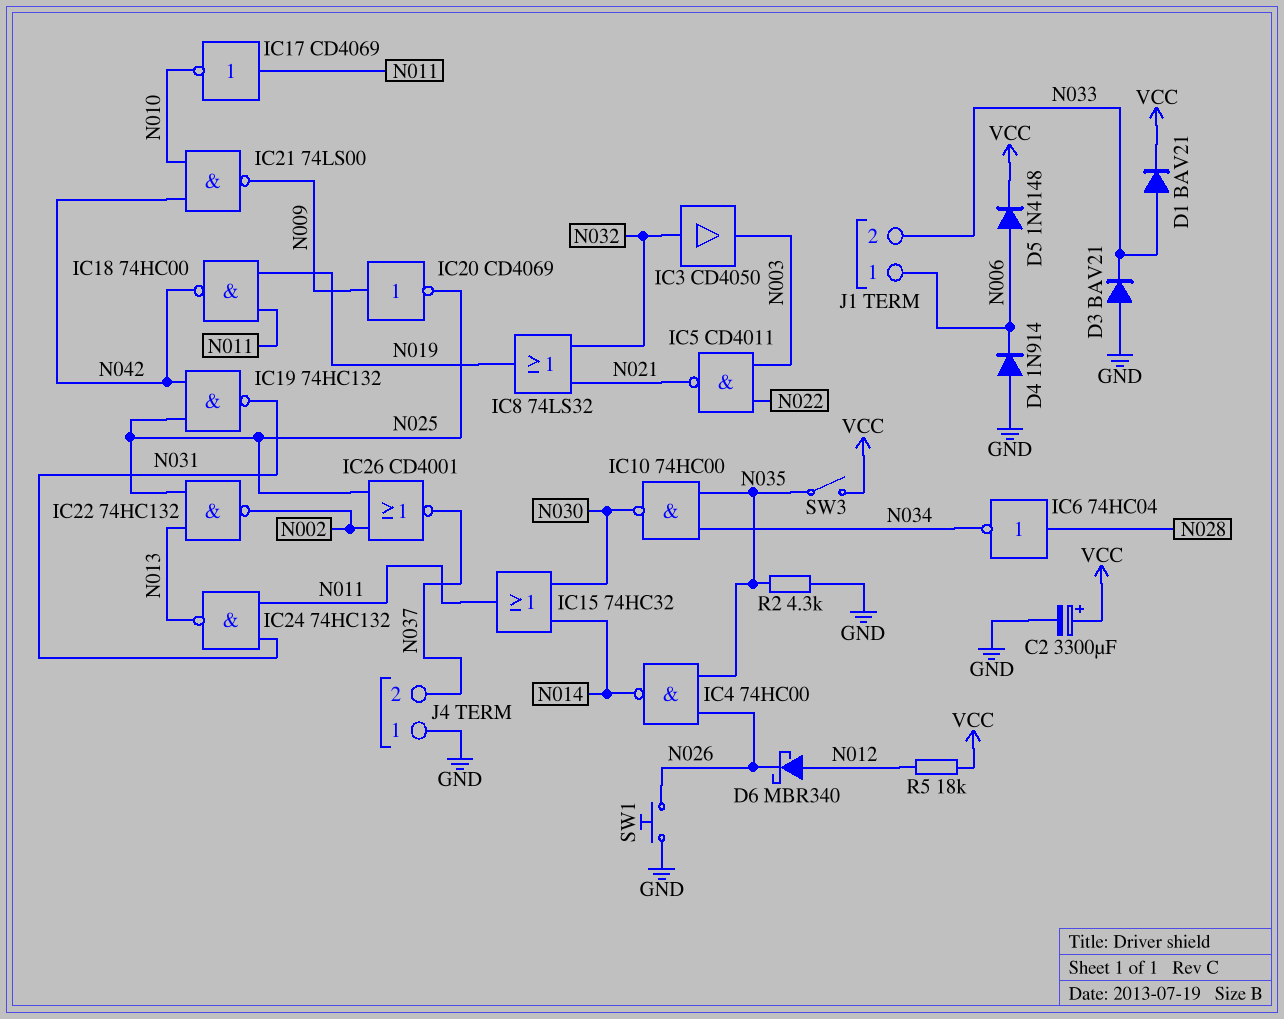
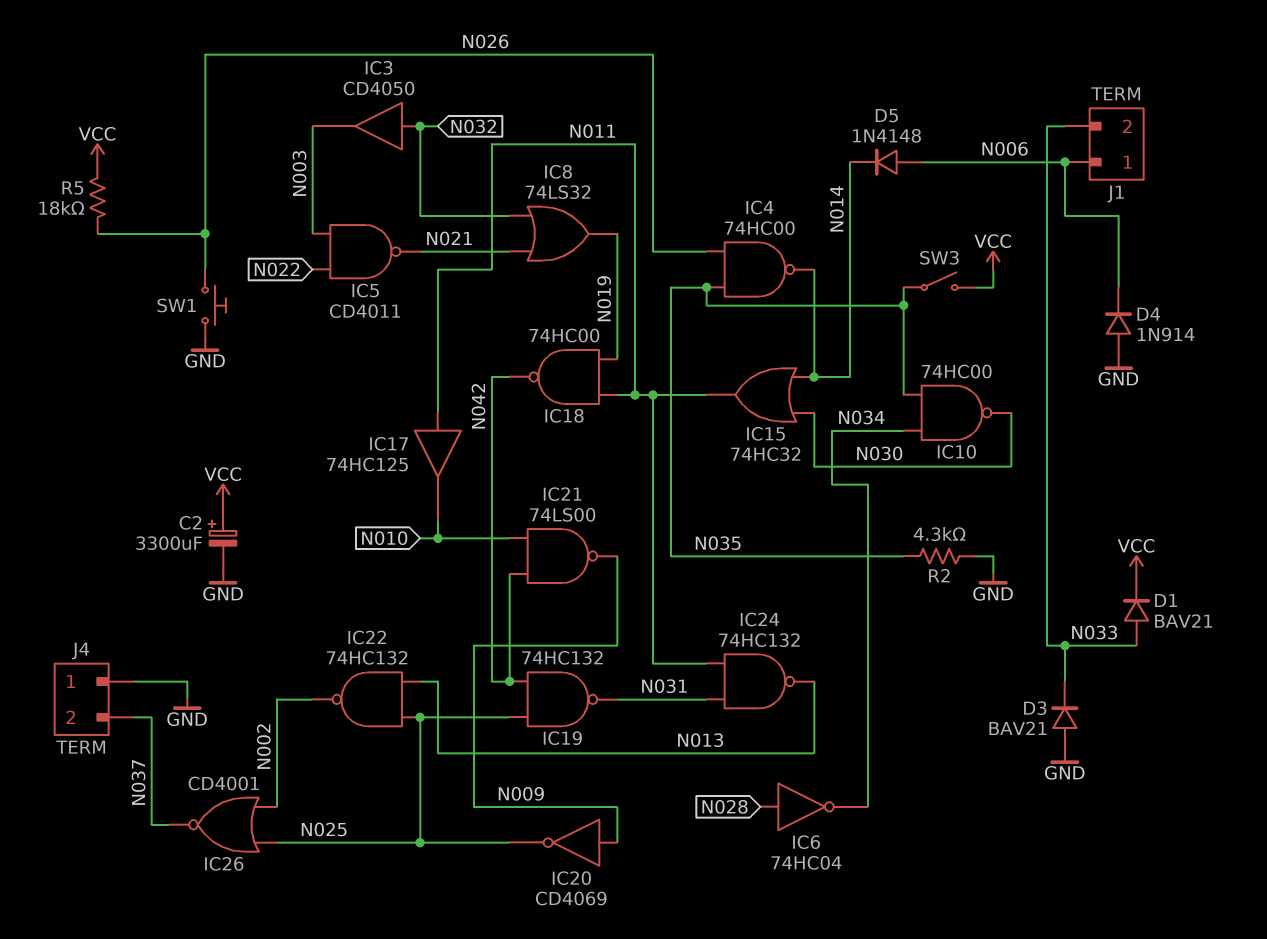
D5: diode 1N4148 (A N006, K VCC) -> diode 1N4148 (A N006, K N014)
D6: schottky MBR340 (A N012, K N026) -> none
IC17: NOT CD4069 (in N011, out N010) -> buffer 74HC125 (in N011, out N010)
R5: 18k (N012, VCC) -> 18k (N026, VCC)

